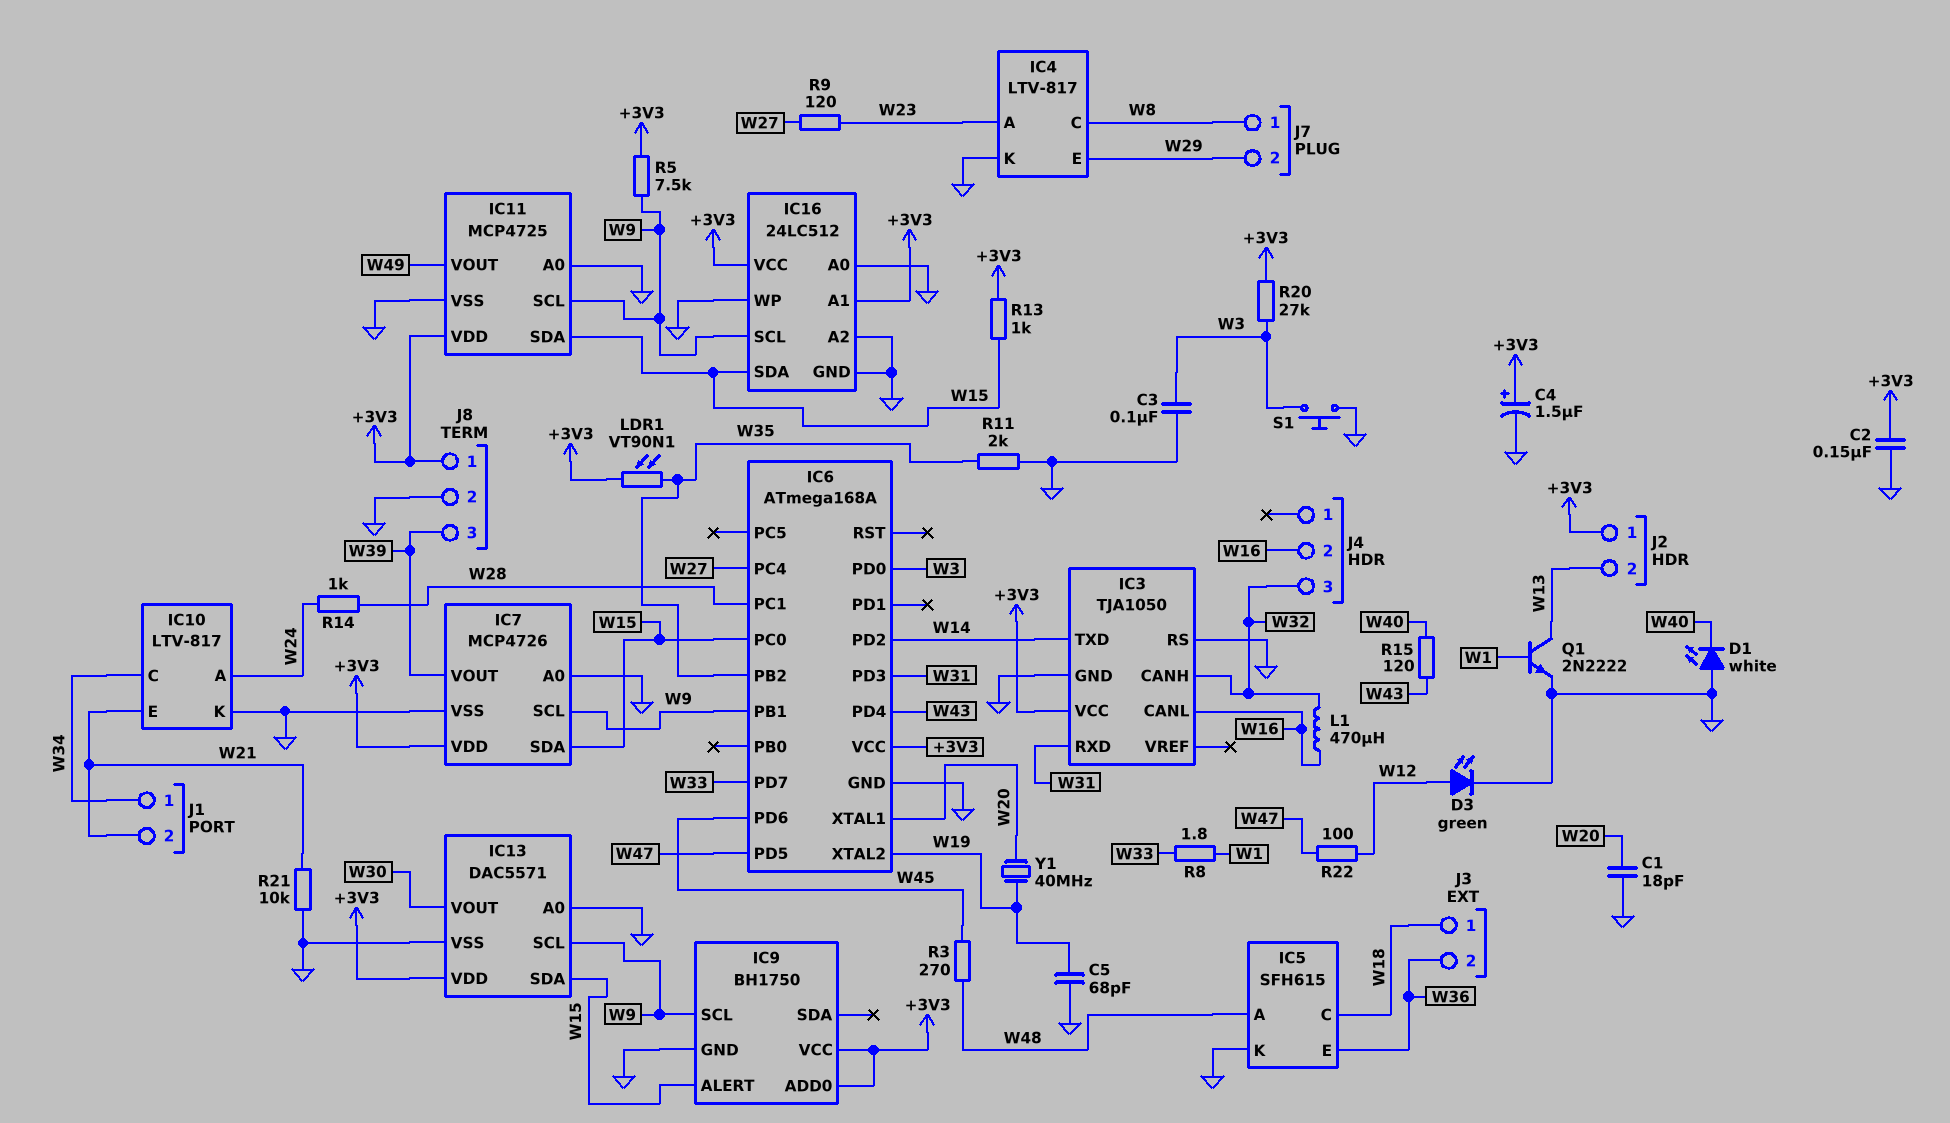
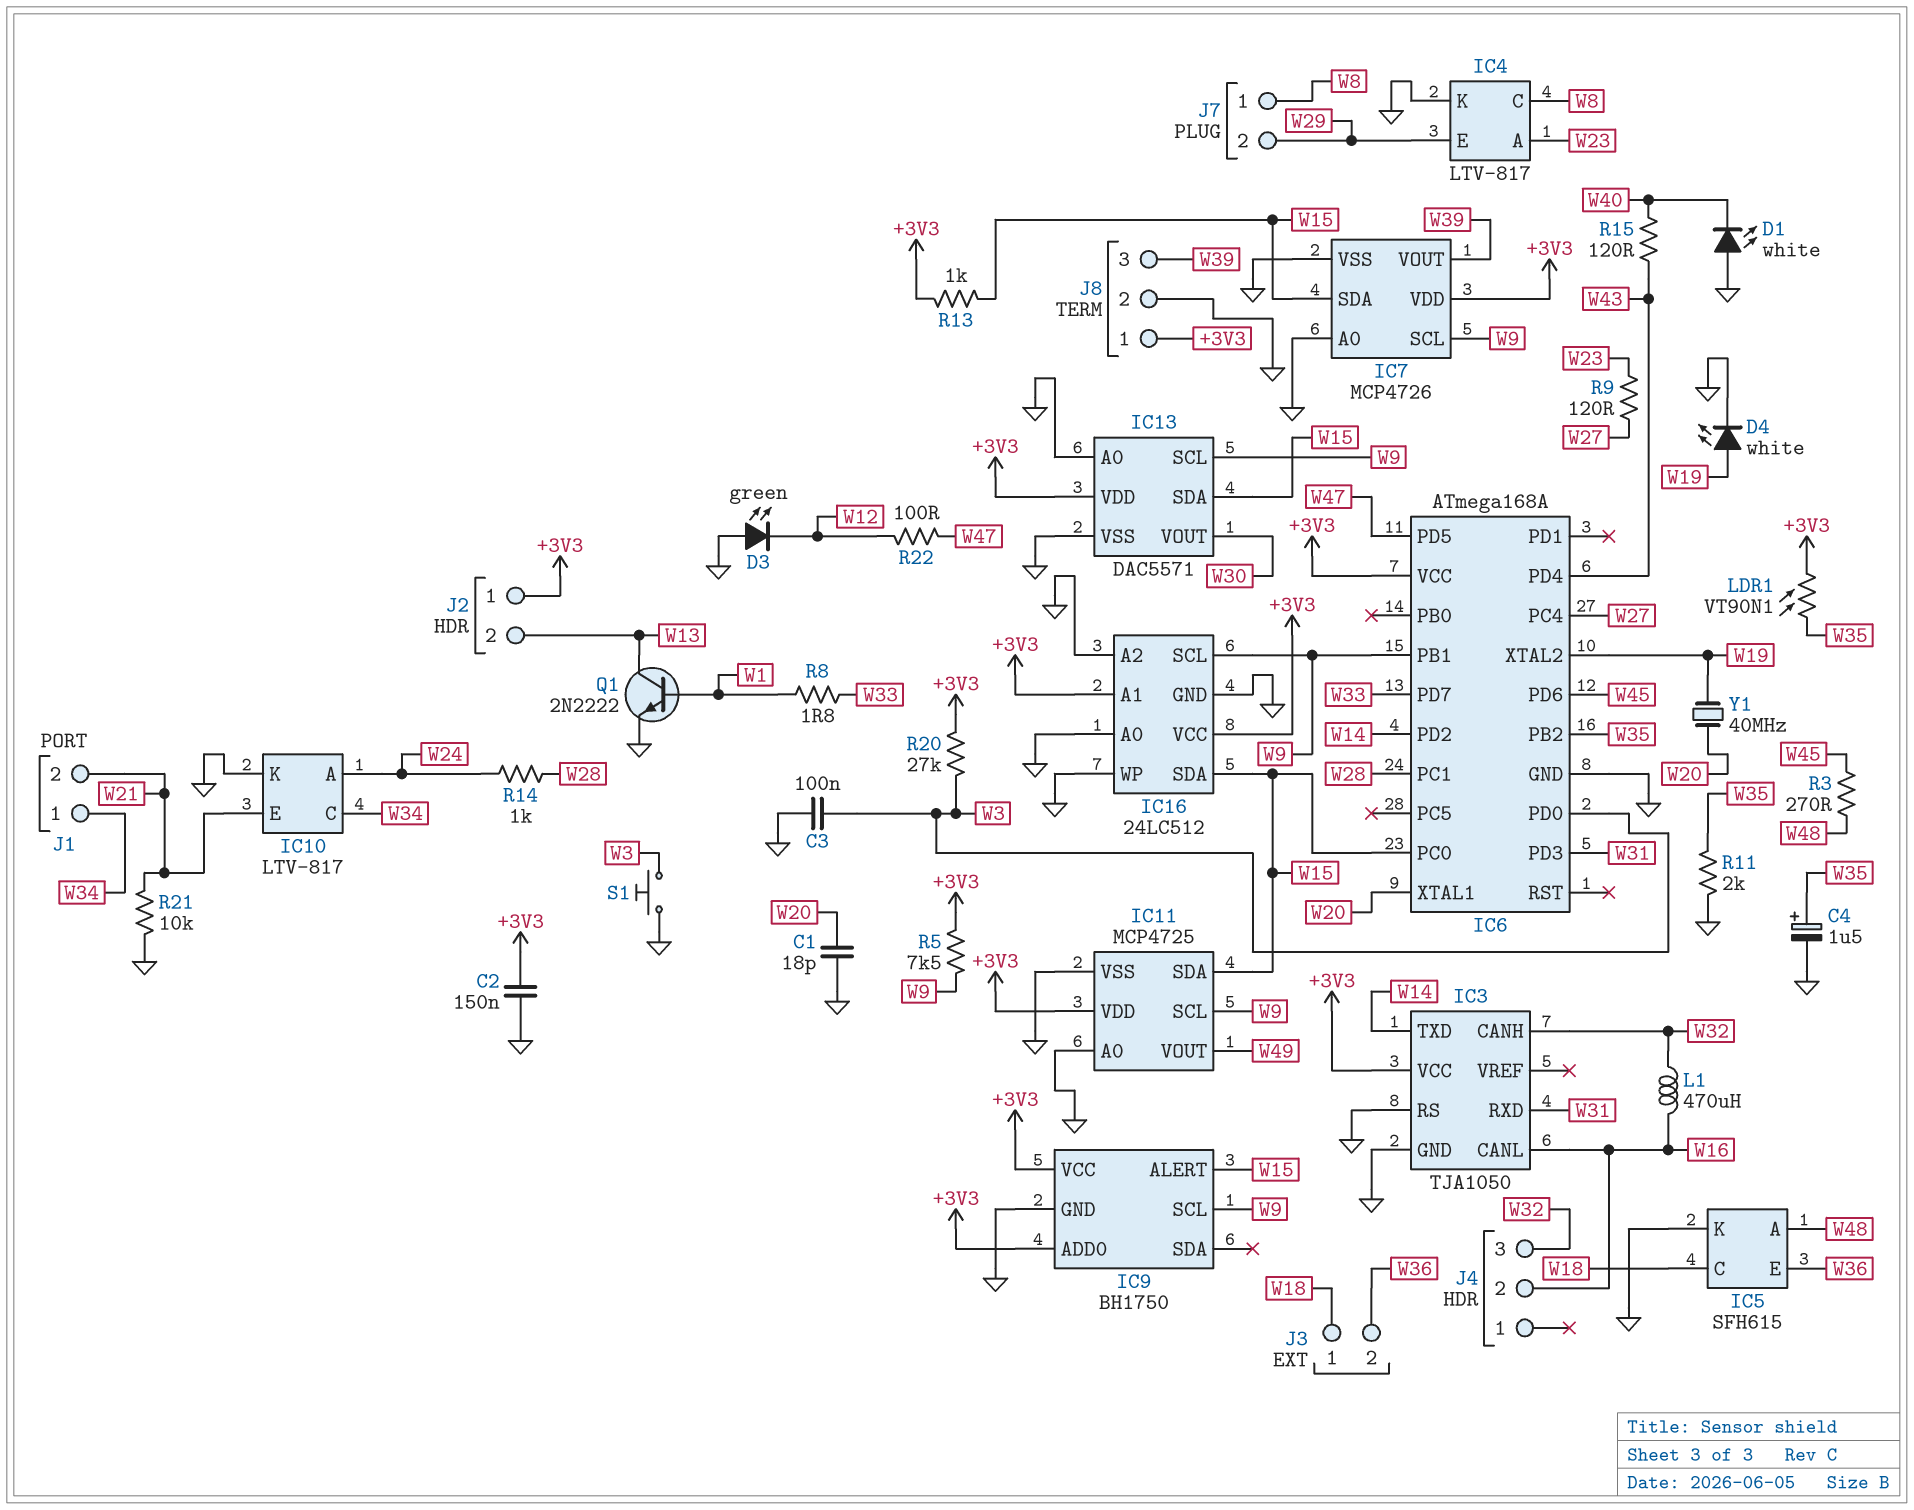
C4: 1.5uF (plus +3V3, minus GND) -> 1.5uF (plus W35, minus GND)
C5: 68pF (GND, W19) -> none
D3: LED green (A W12, K GND) -> LED green (A GND, K W12)
D4: none -> LED white (A W19, K GND)

